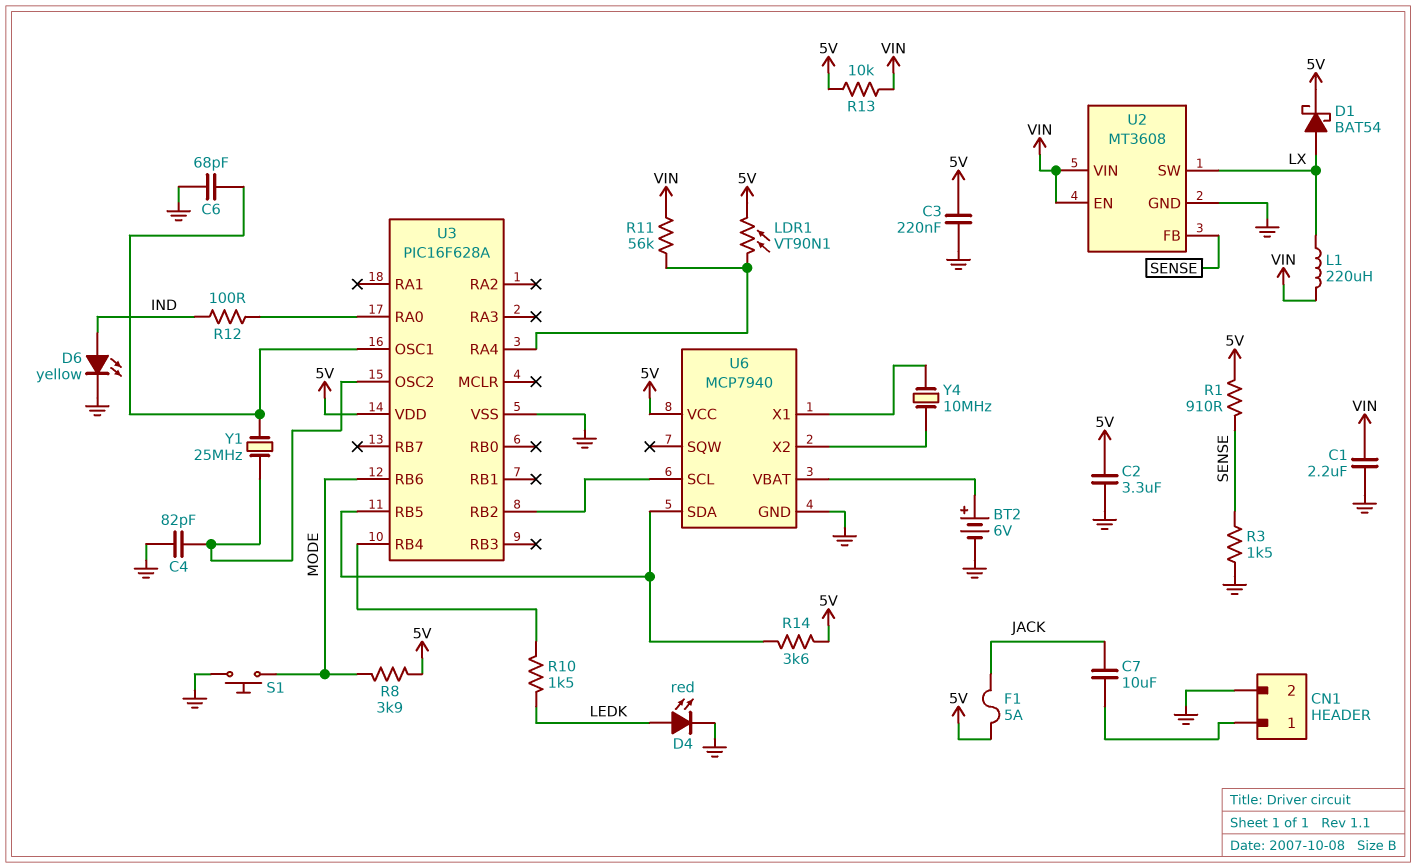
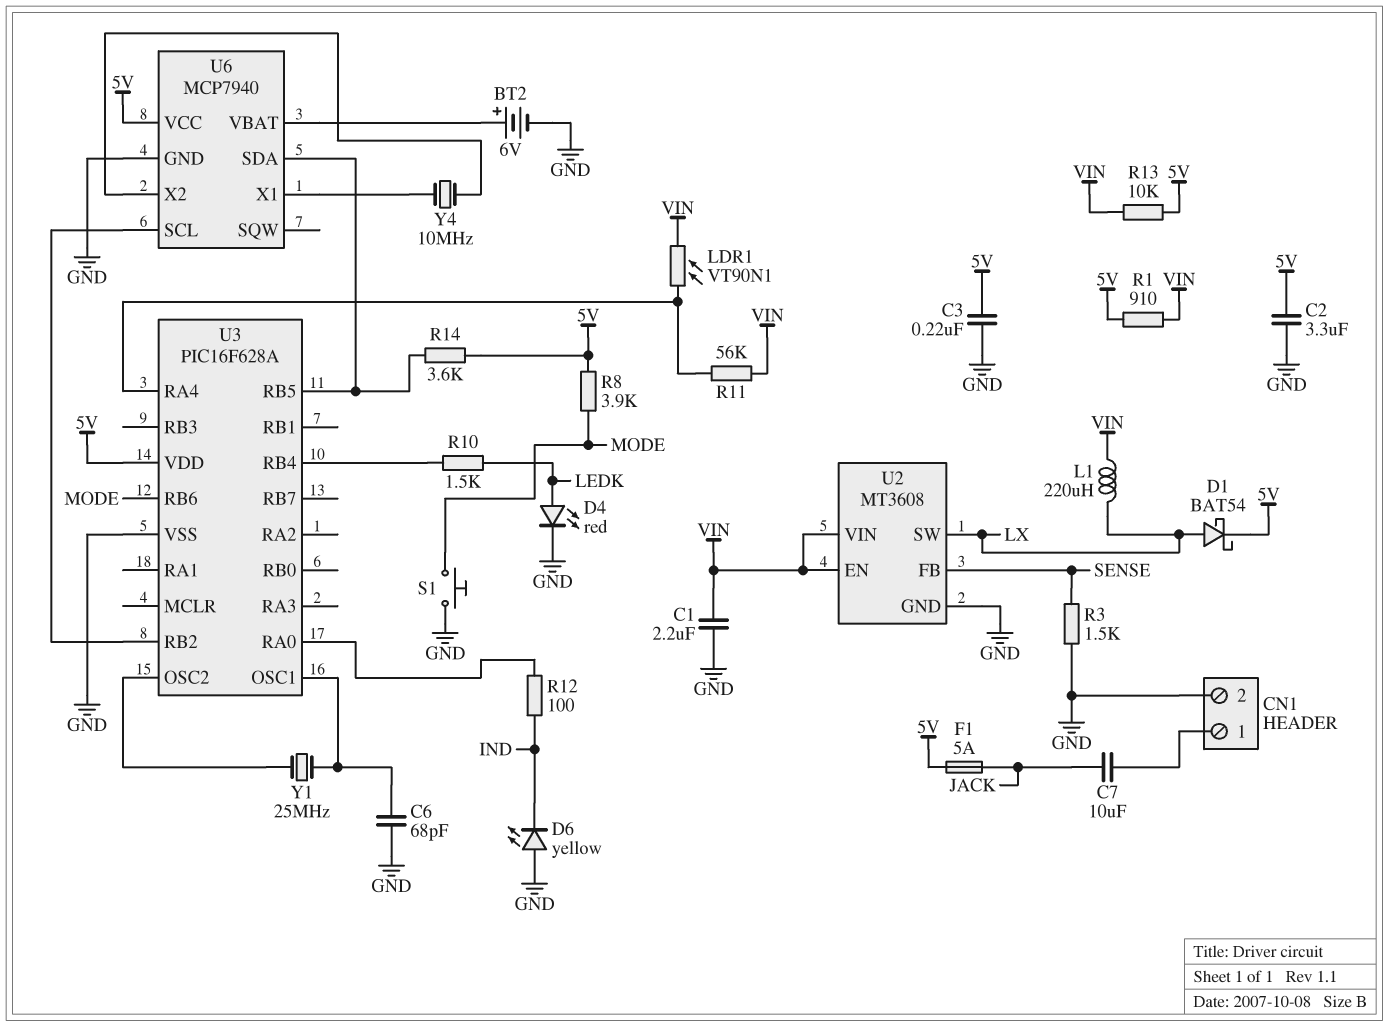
C4: 82pF (GND, U3/OSC2) -> none
D6: LED yellow (A IND, K GND) -> LED yellow (A GND, K IND)
LDR1: VT90N1 (5V, U3/RA4) -> VT90N1 (U3/RA4, VIN)
R1: 910 (5V, SENSE) -> 910 (5V, VIN)

